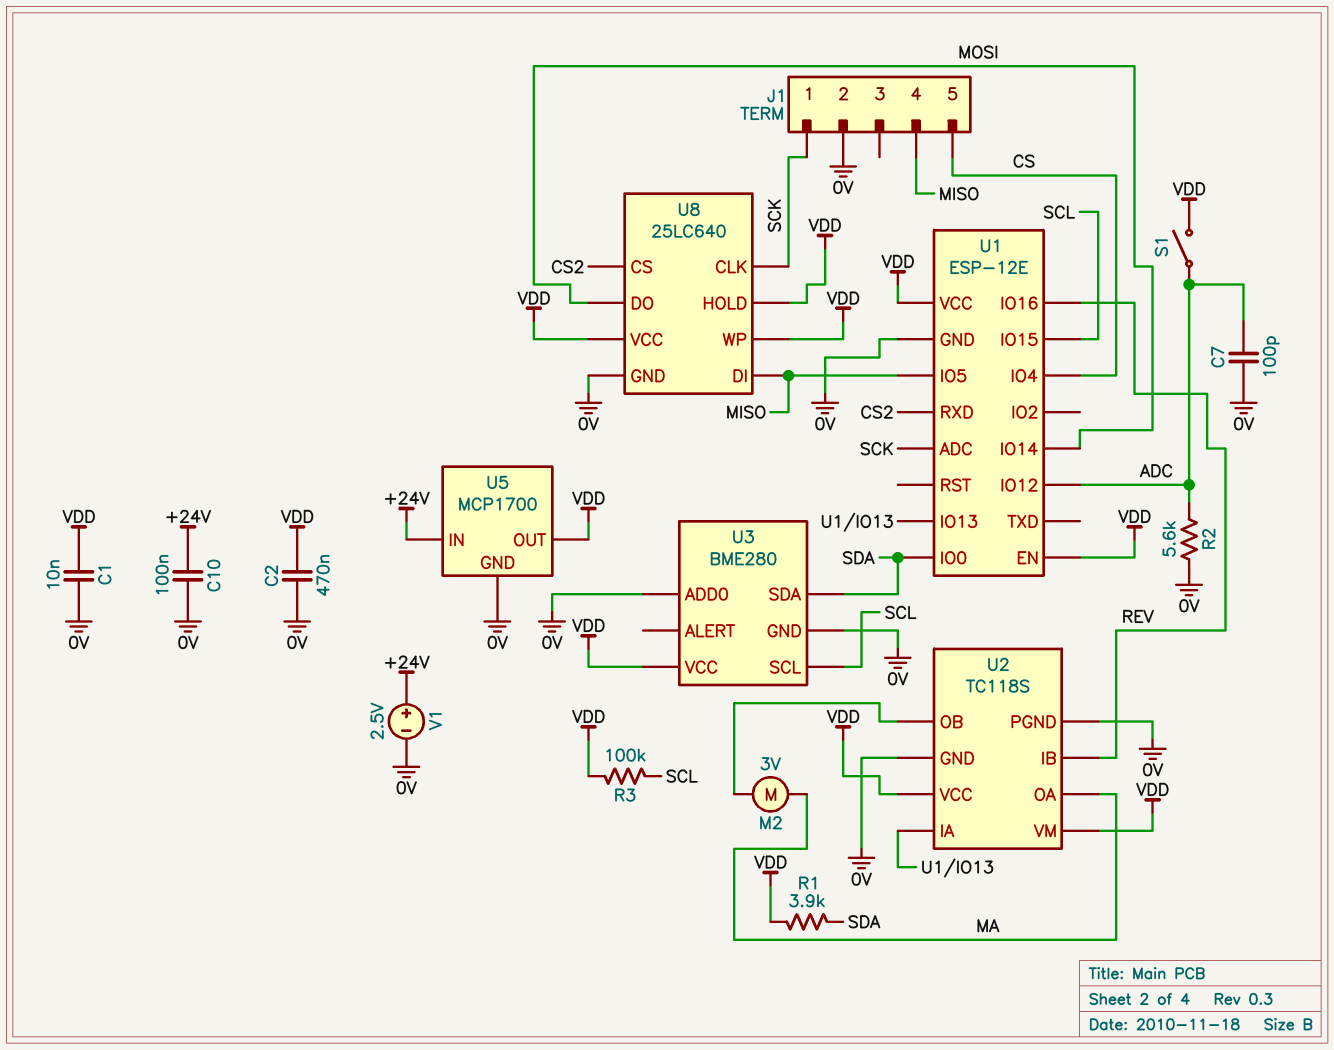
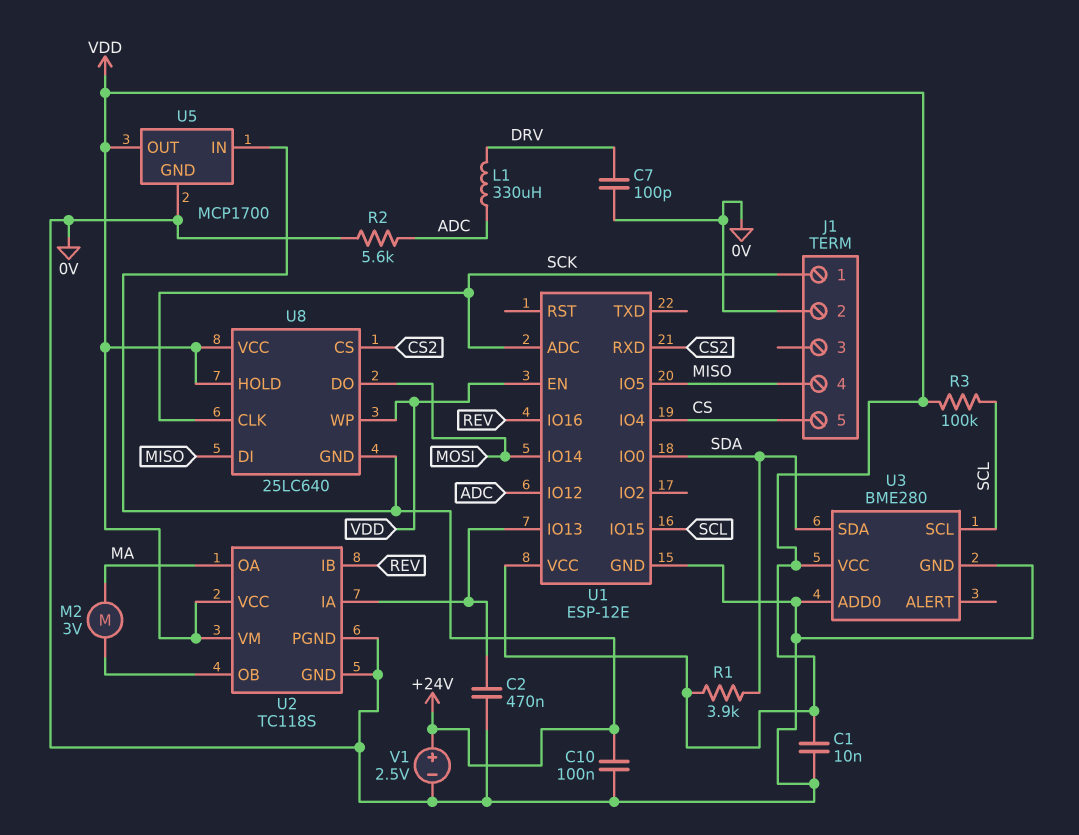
C2: 470nF (0V, VDD) -> 470nF (0V, U1/IO13)
C7: 100pF (0V, ADC) -> 100pF (0V, DRV)
L1: none -> 330uH (ADC, DRV)
S1: switch (ADC, VDD) -> none
U8 pin GND: 0V -> +24V

